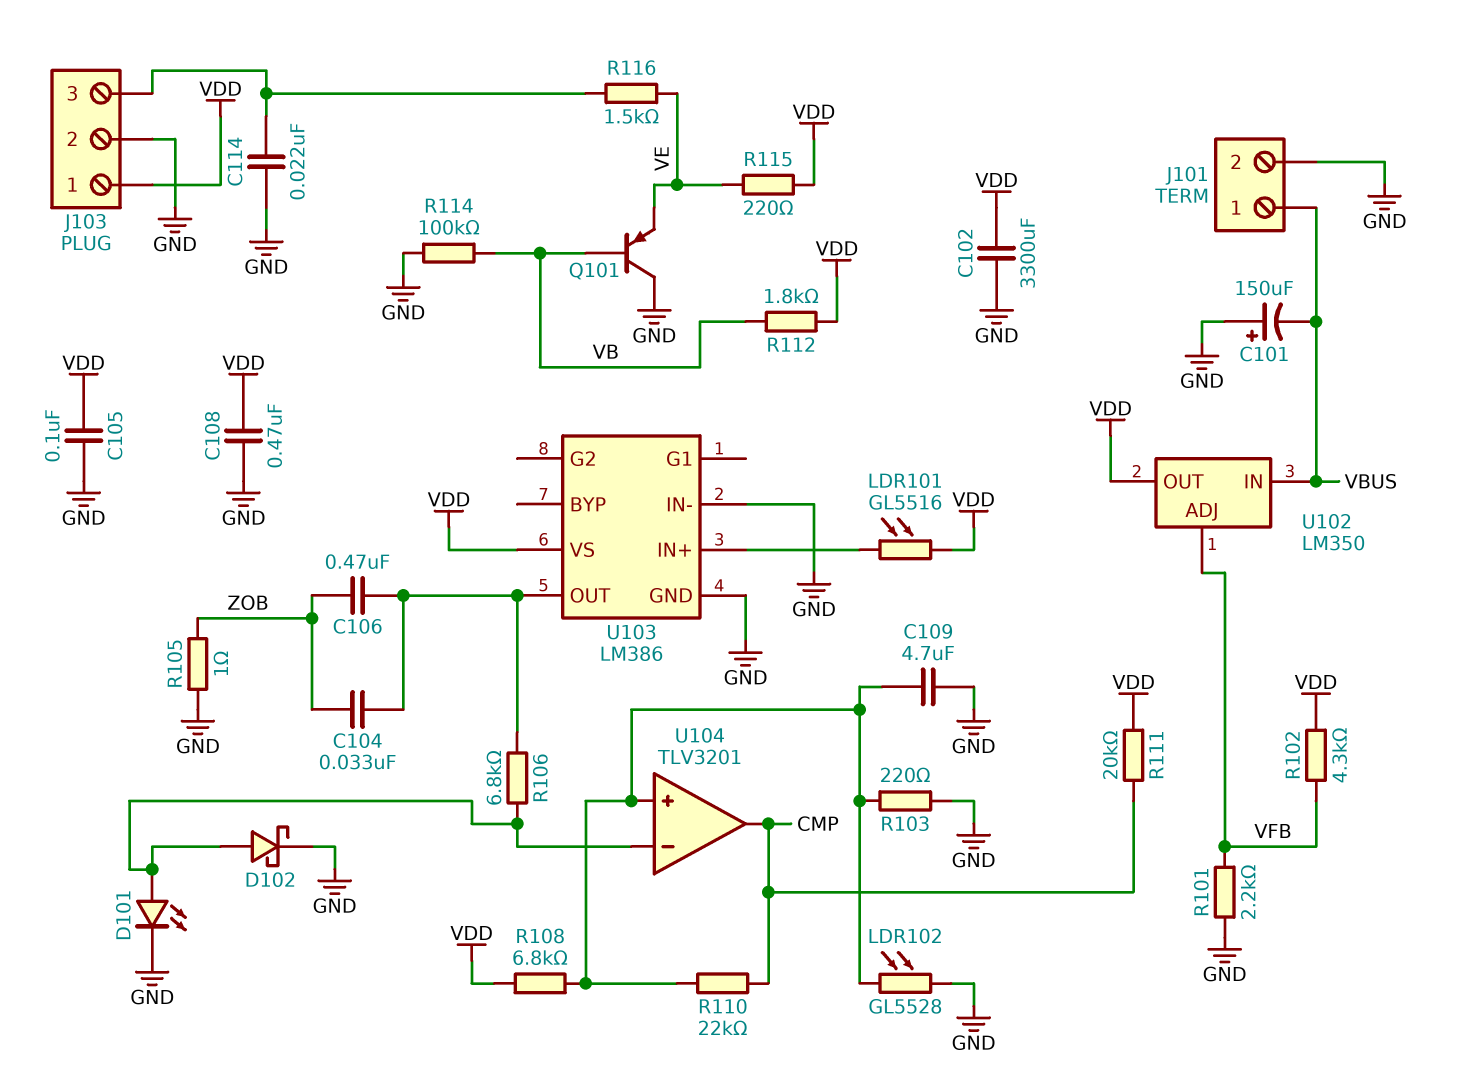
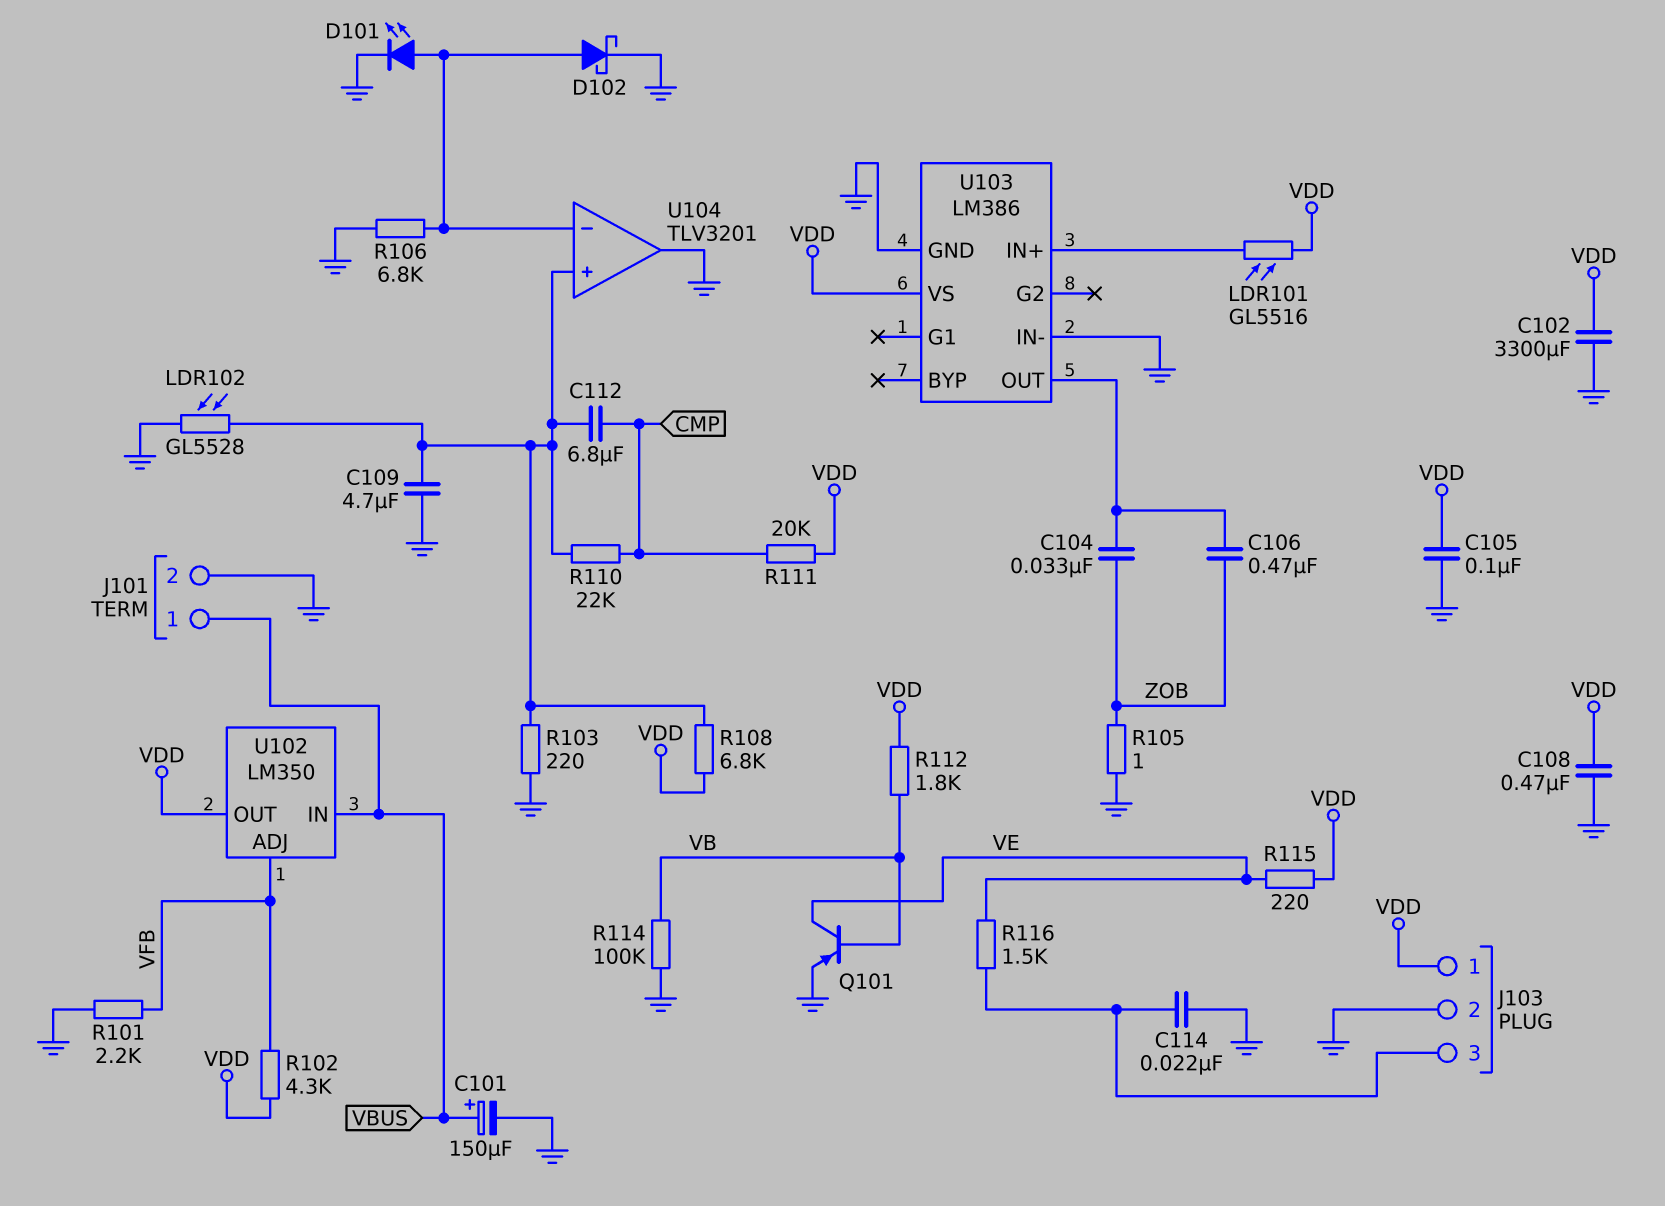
C101: 150uF (plus GND, minus VBUS) -> 150uF (plus VBUS, minus GND)
C112: none -> 6.8uF (CMP, U104/in+)
Q101: PNP (B VB, C GND, E VE) -> PNP (B VB, C VE, E GND)
R106: 6.8k (U103/OUT, U104/in-) -> 6.8k (GND, U104/in-)
U104 pin out: CMP -> GND

